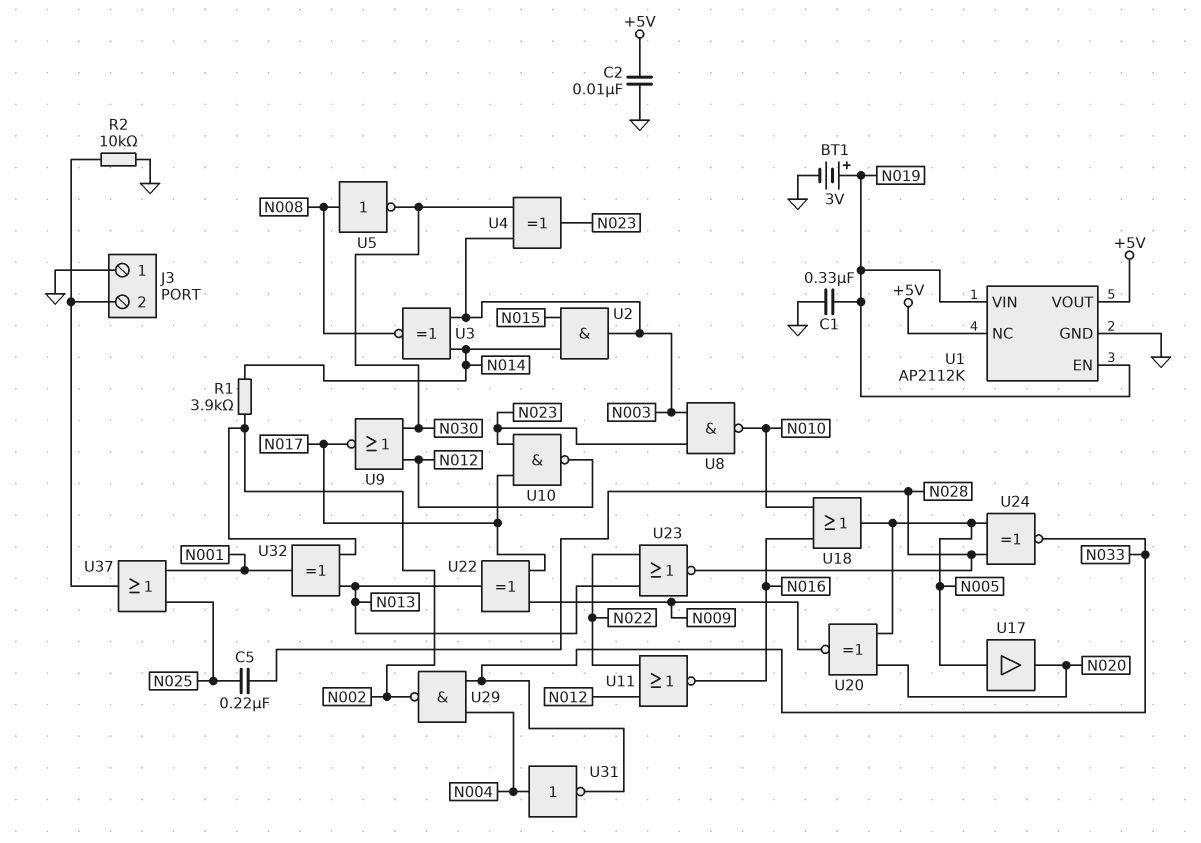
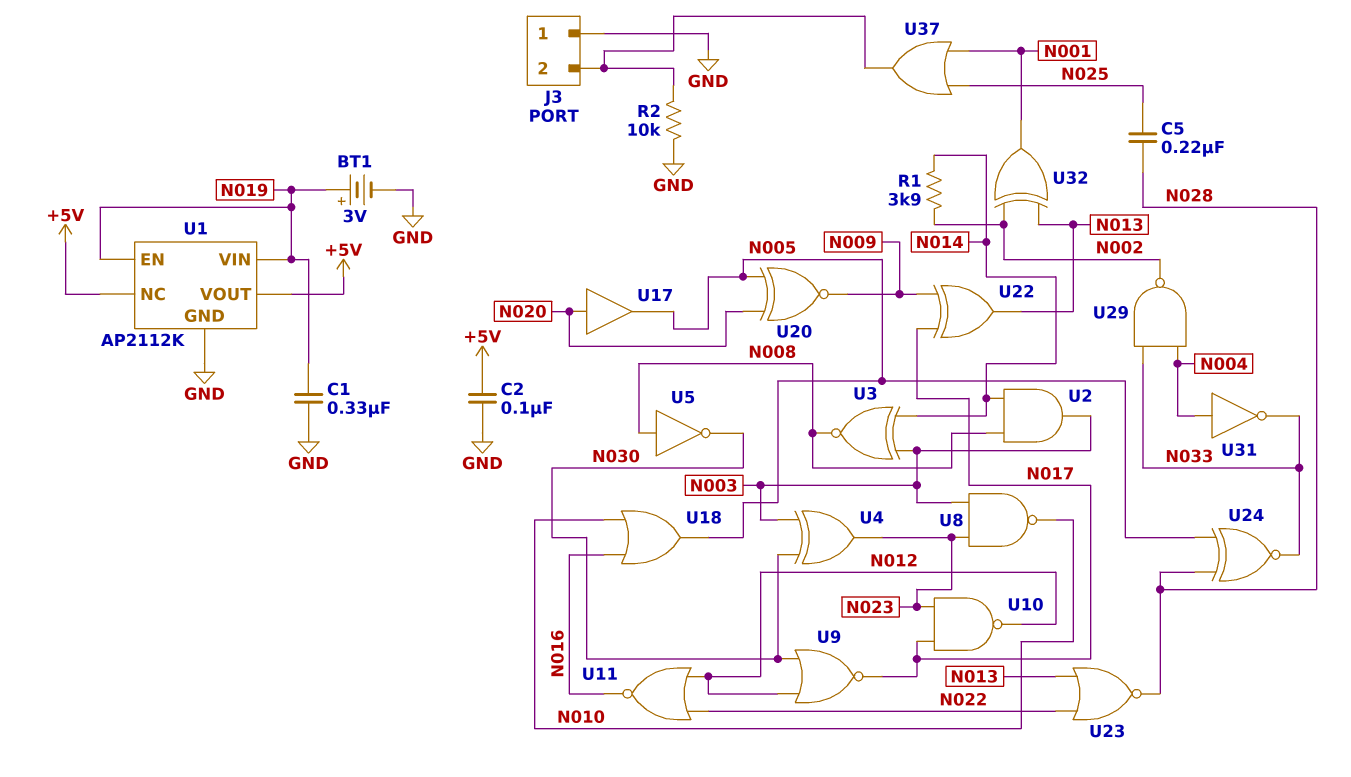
C2: 10nF (+5V, GND) -> 100nF (+5V, GND)
U2: AND (in N014, in N015, out N003) -> AND (in N008, in N014, out N003)
U17: buffer (in N005, out N020) -> buffer (in N020, out N005)

